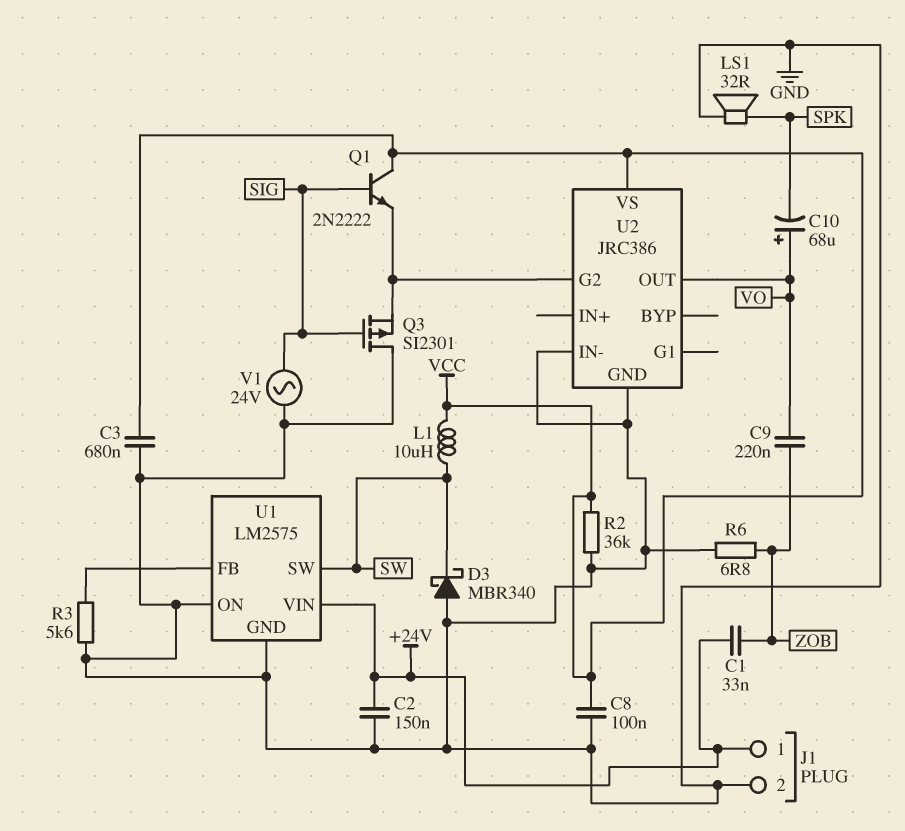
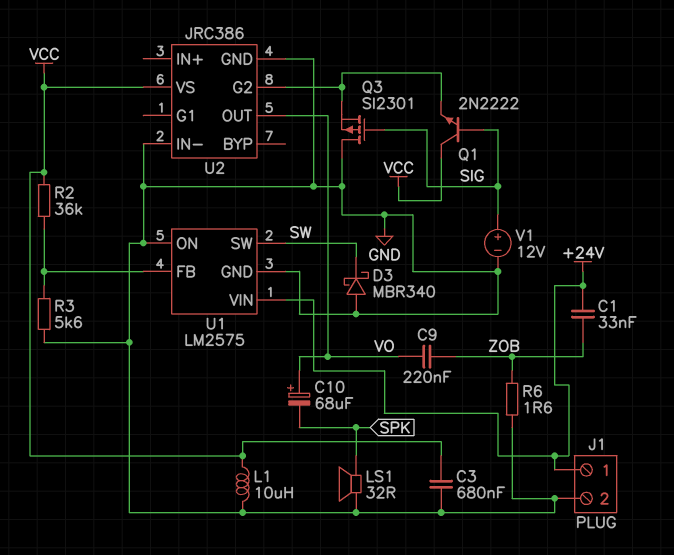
C2: 150nF (+24V, GND) -> none
C8: 100nF (GND, VCC) -> none
L1: 10uH (SW, VCC) -> 10uH (GND, VCC)
R2: 36k (GND, VCC) -> 36k (U1/FB, VCC)
R6: 6.8 (GND, ZOB) -> 1.6 (GND, ZOB)
V1: AC 24V (GND, SIG) -> 12V (plus SIG, minus GND)

